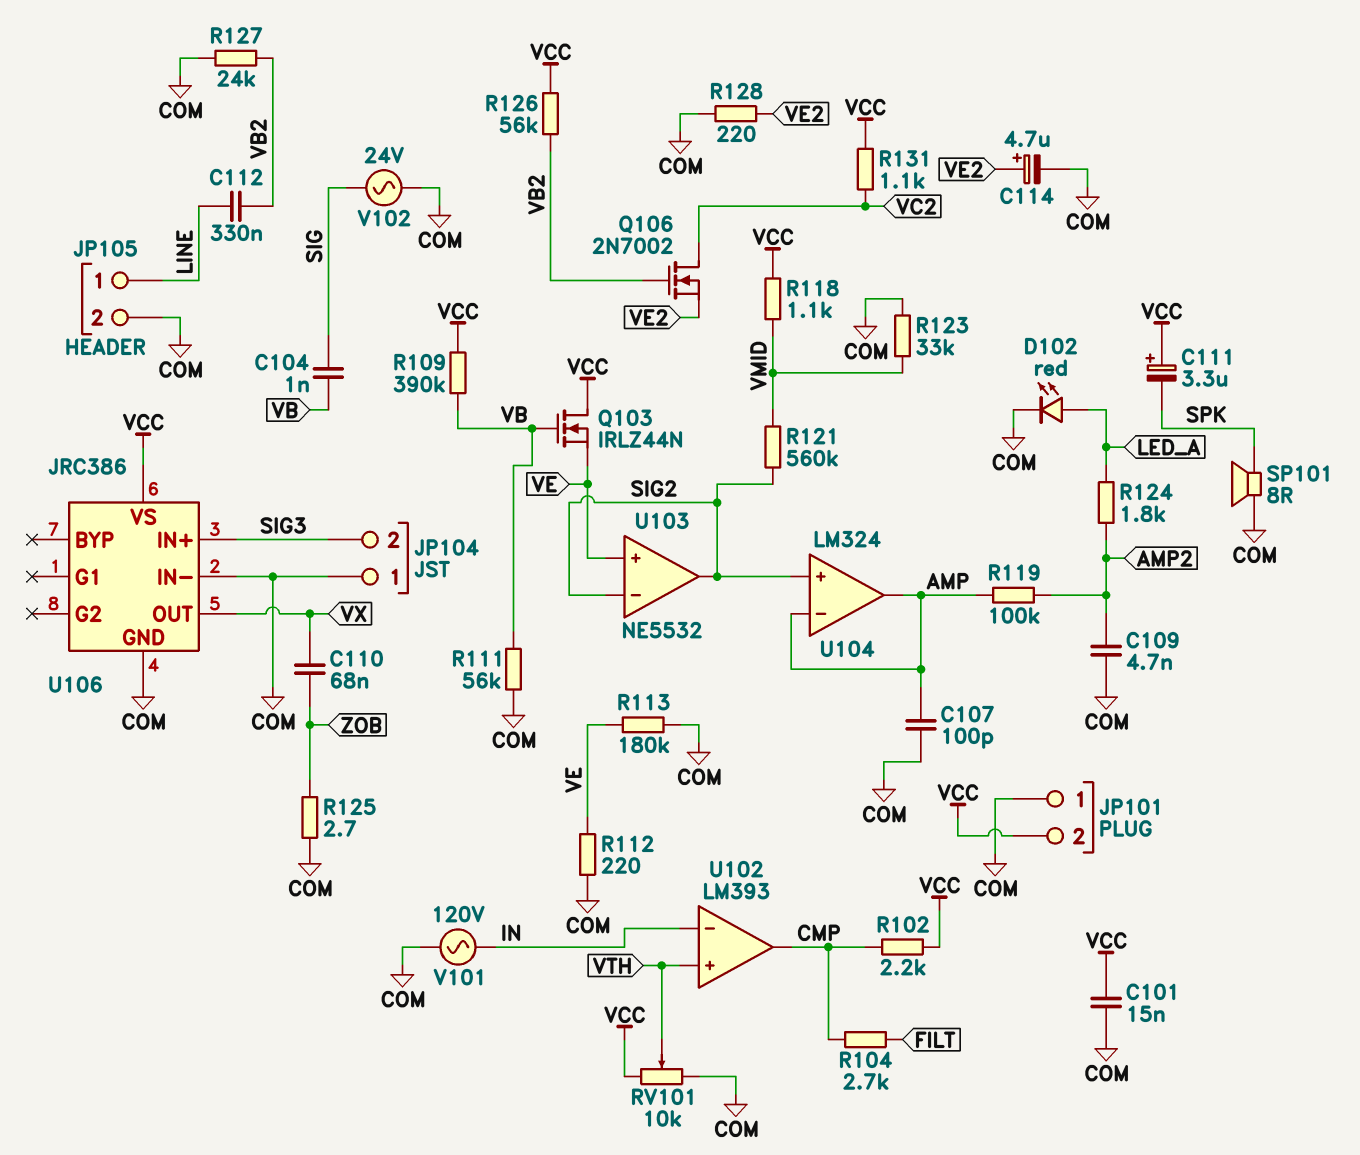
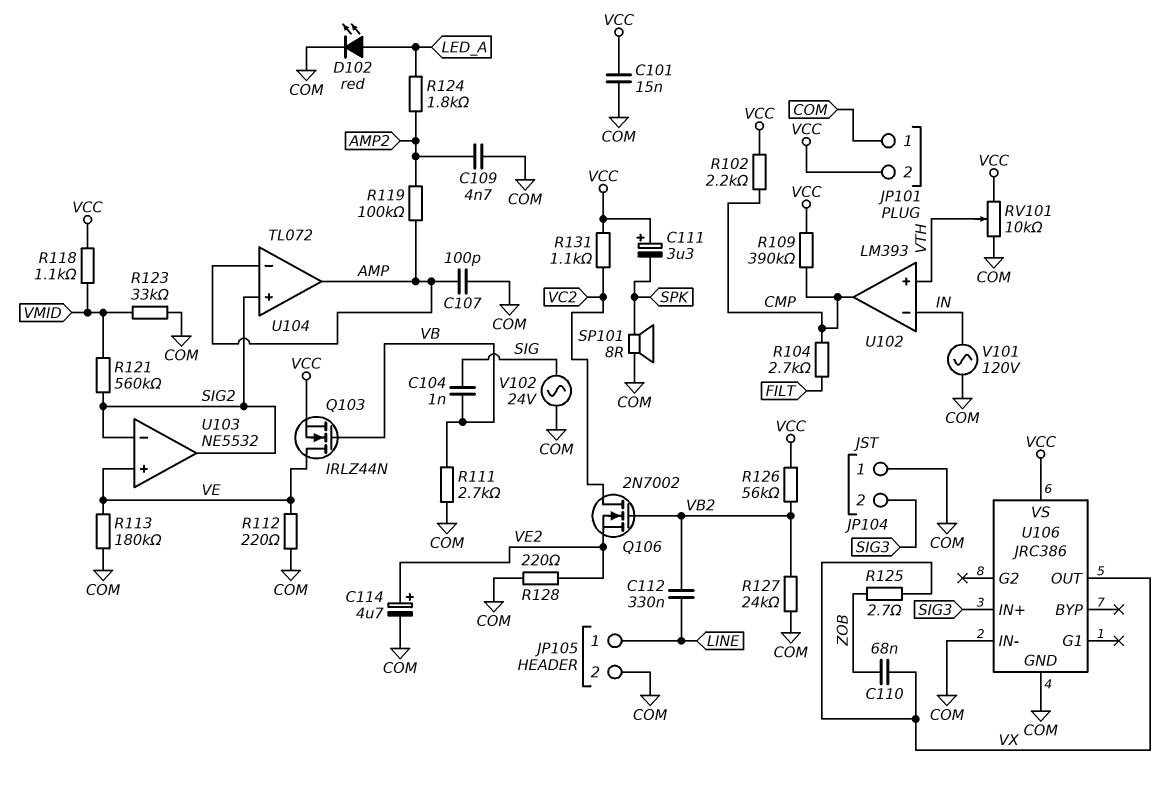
Q103: NMOS IRLZ44N (G VB, D VCC, S VE) -> NMOS IRLZ44N (G VB, D VE, S VCC)
R109: 390k (VB, VCC) -> 390k (CMP, VCC)
R111: 56k (COM, VB) -> 2.7k (COM, VB)
R125: 2.7 (COM, ZOB) -> 2.7 (VX, ZOB)
U104: LM324 -> TL072

